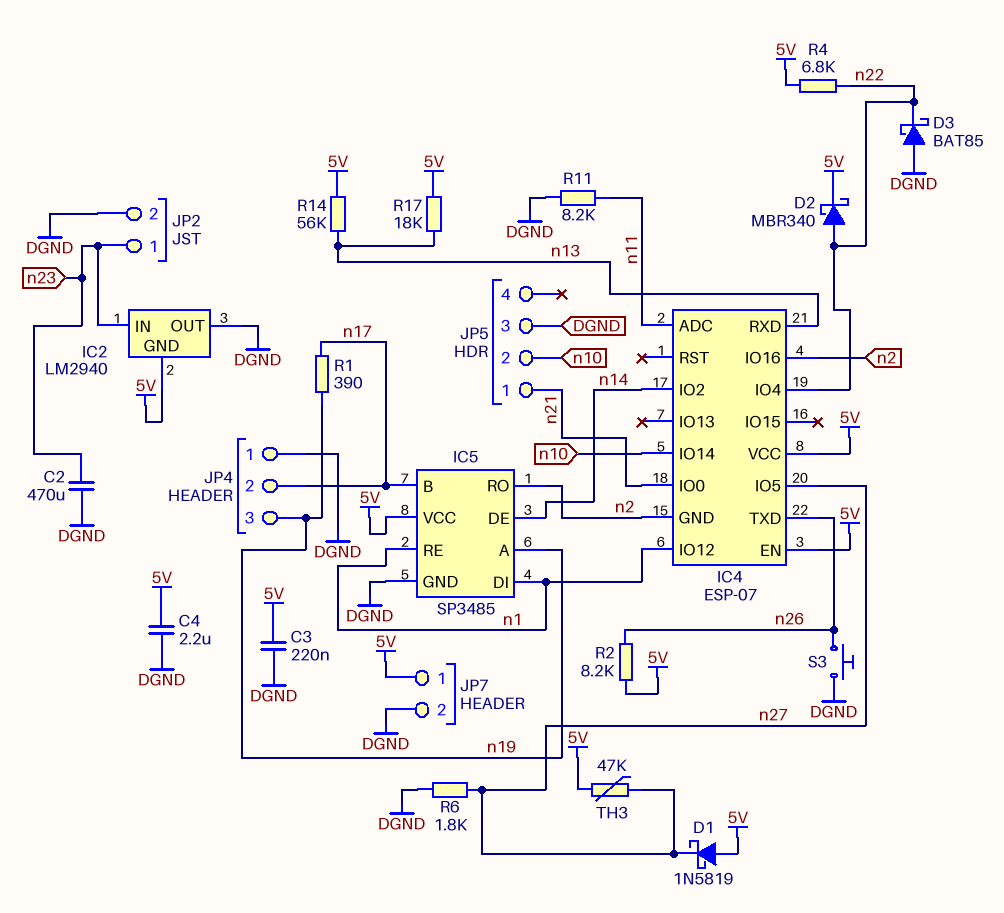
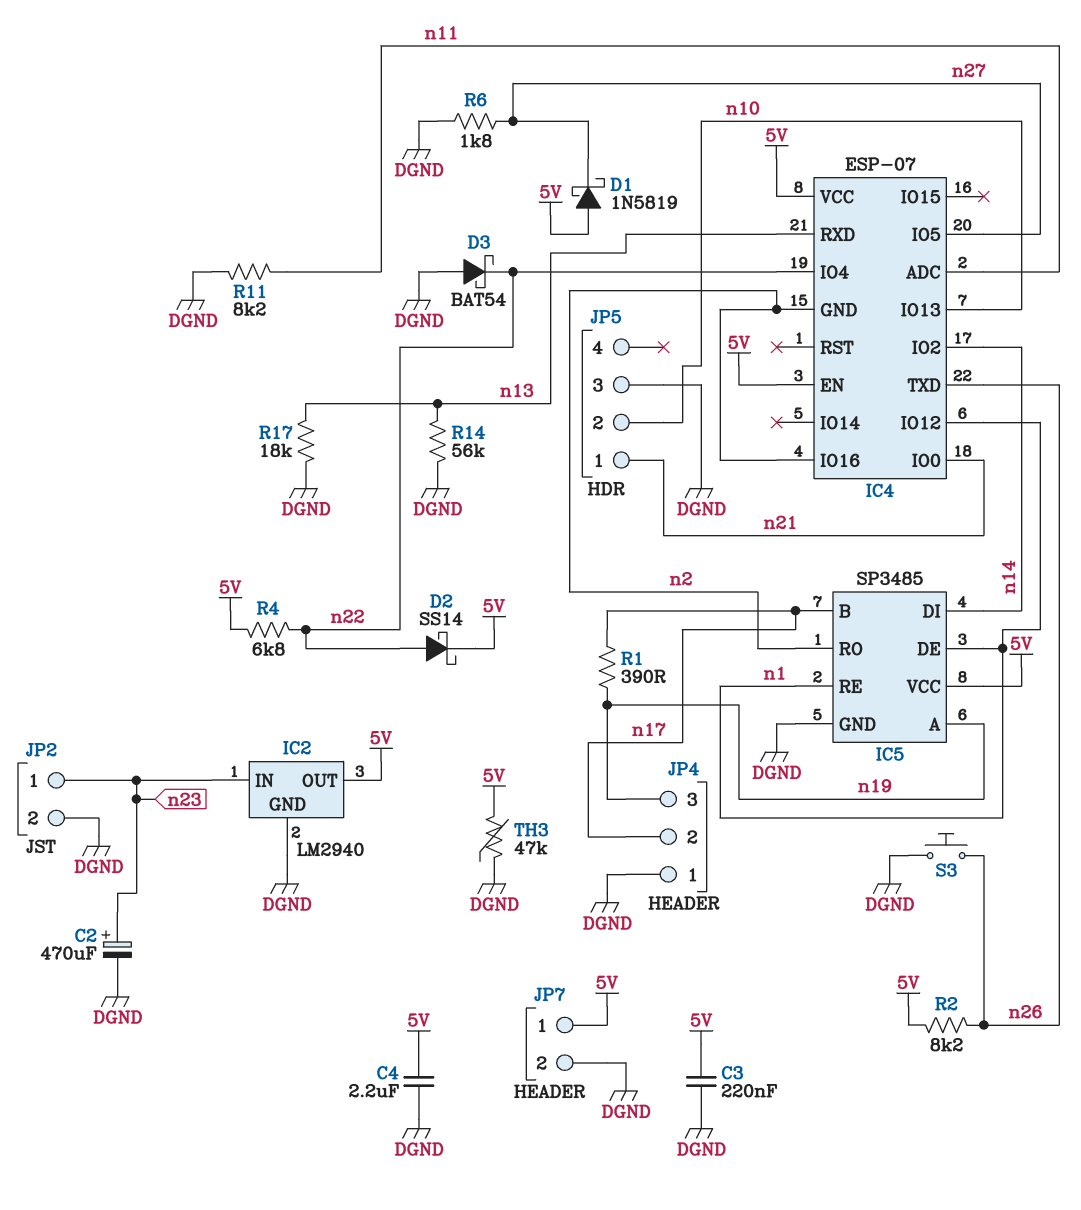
C2: 470uF (DGND, n23) -> 470uF (plus n23, minus DGND)
D2: schottky MBR340 (A n22, K 5V) -> schottky SS14 (A n22, K 5V)
D3: schottky BAT85 (A DGND, K n22) -> schottky BAT54 (A DGND, K n22)
IC2 pin GND: 5V -> DGND
IC2 pin OUT: DGND -> 5V
IC4 pin IO13: none -> n10
IC4 pin IO14: n10 -> none
IC5 pin DE: n14 -> n1
IC5 pin DI: n1 -> n14
R14: 56k (5V, n13) -> 56k (DGND, n13)
R17: 18k (5V, n13) -> 18k (DGND, n13)
TH3: 47k (5V, n27) -> 47k (5V, DGND)

